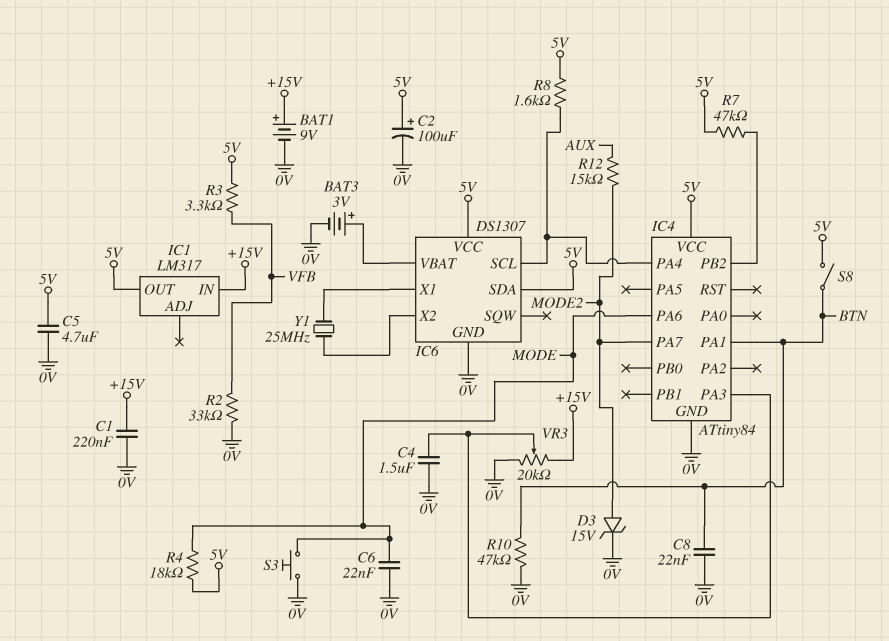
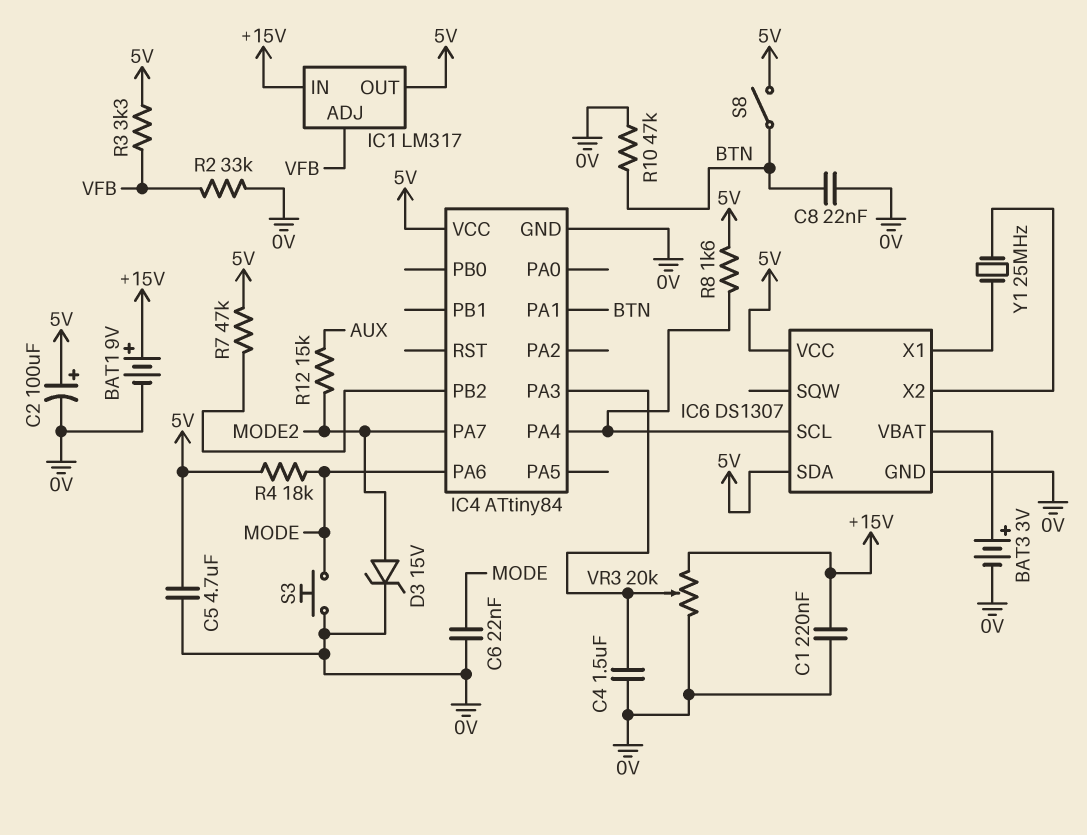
IC1 pin ADJ: none -> VFB

